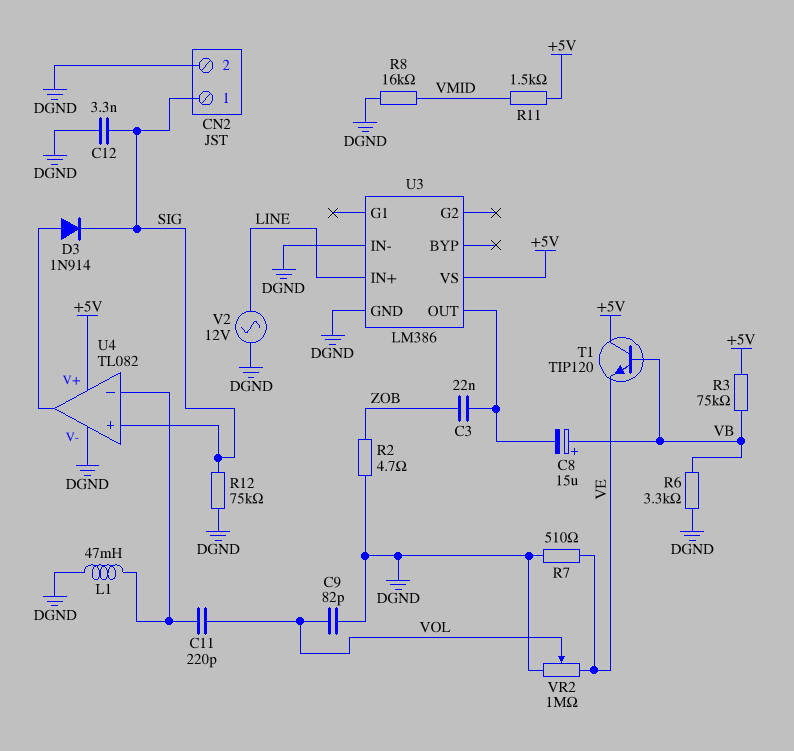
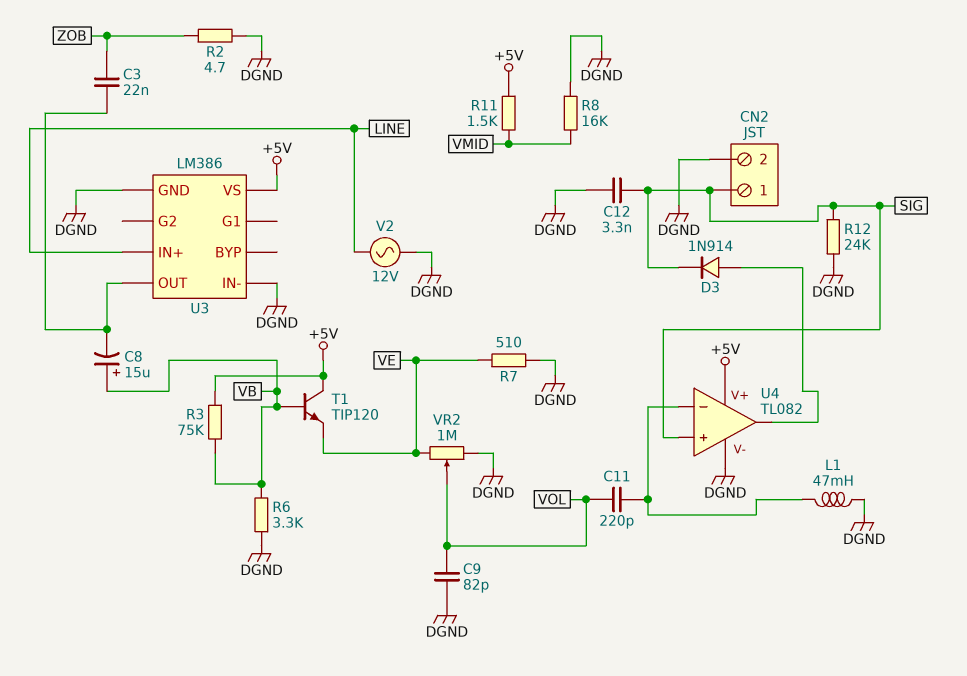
R12: 75k (DGND, SIG) -> 24k (DGND, SIG)

